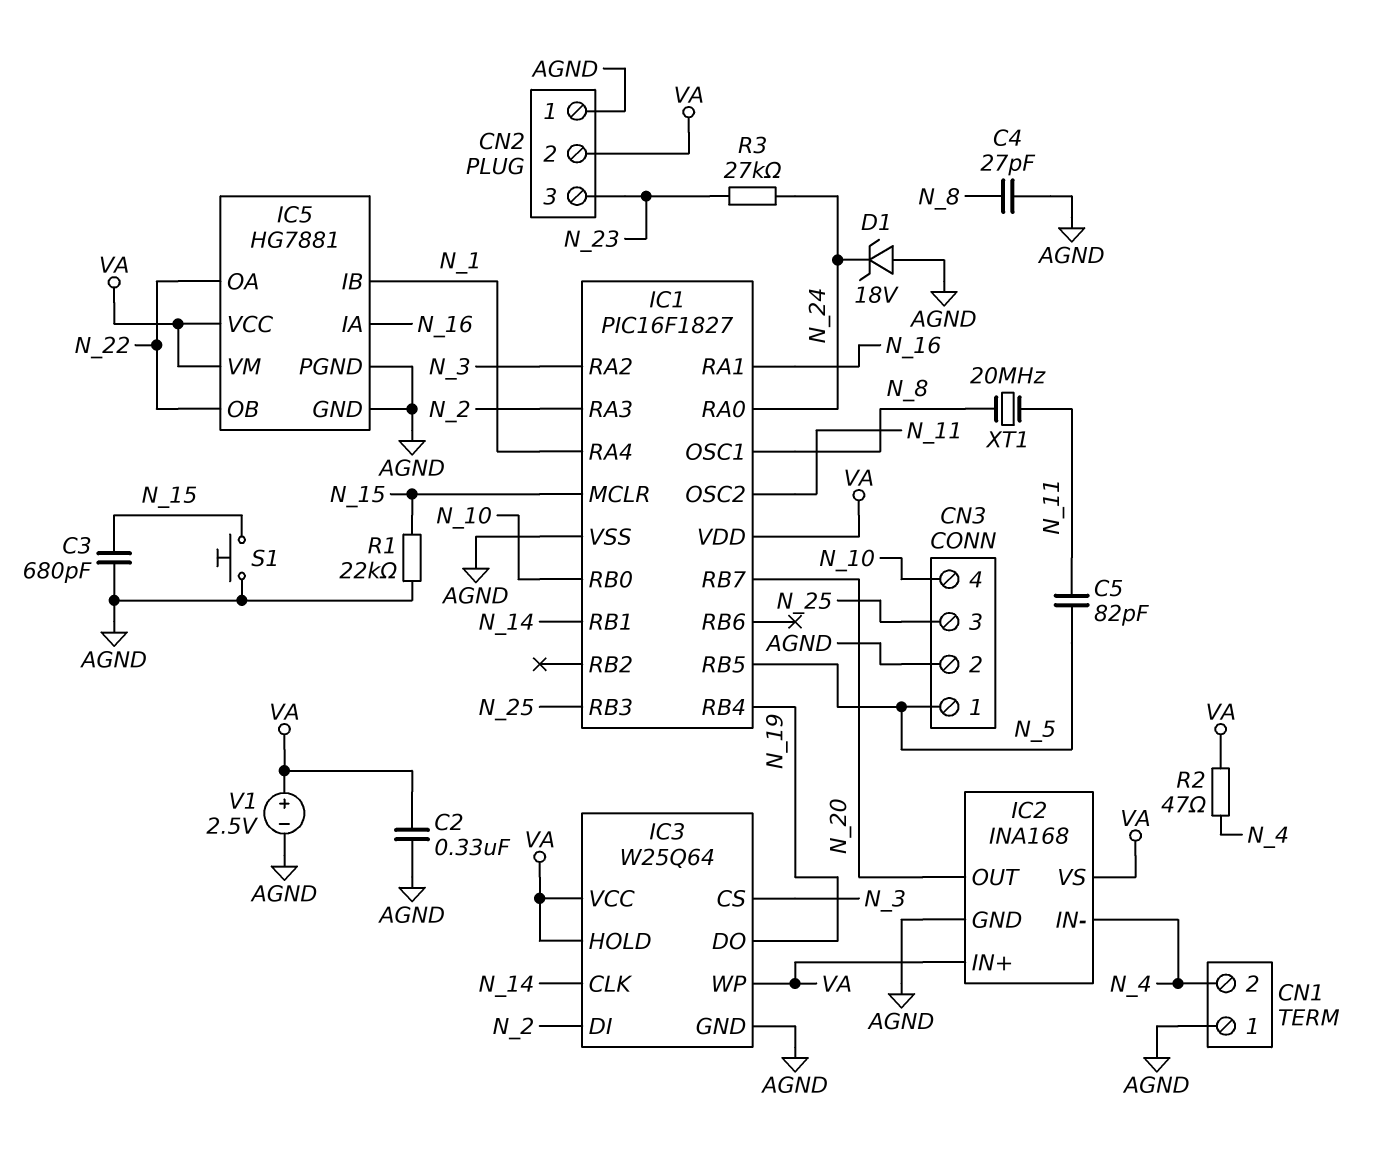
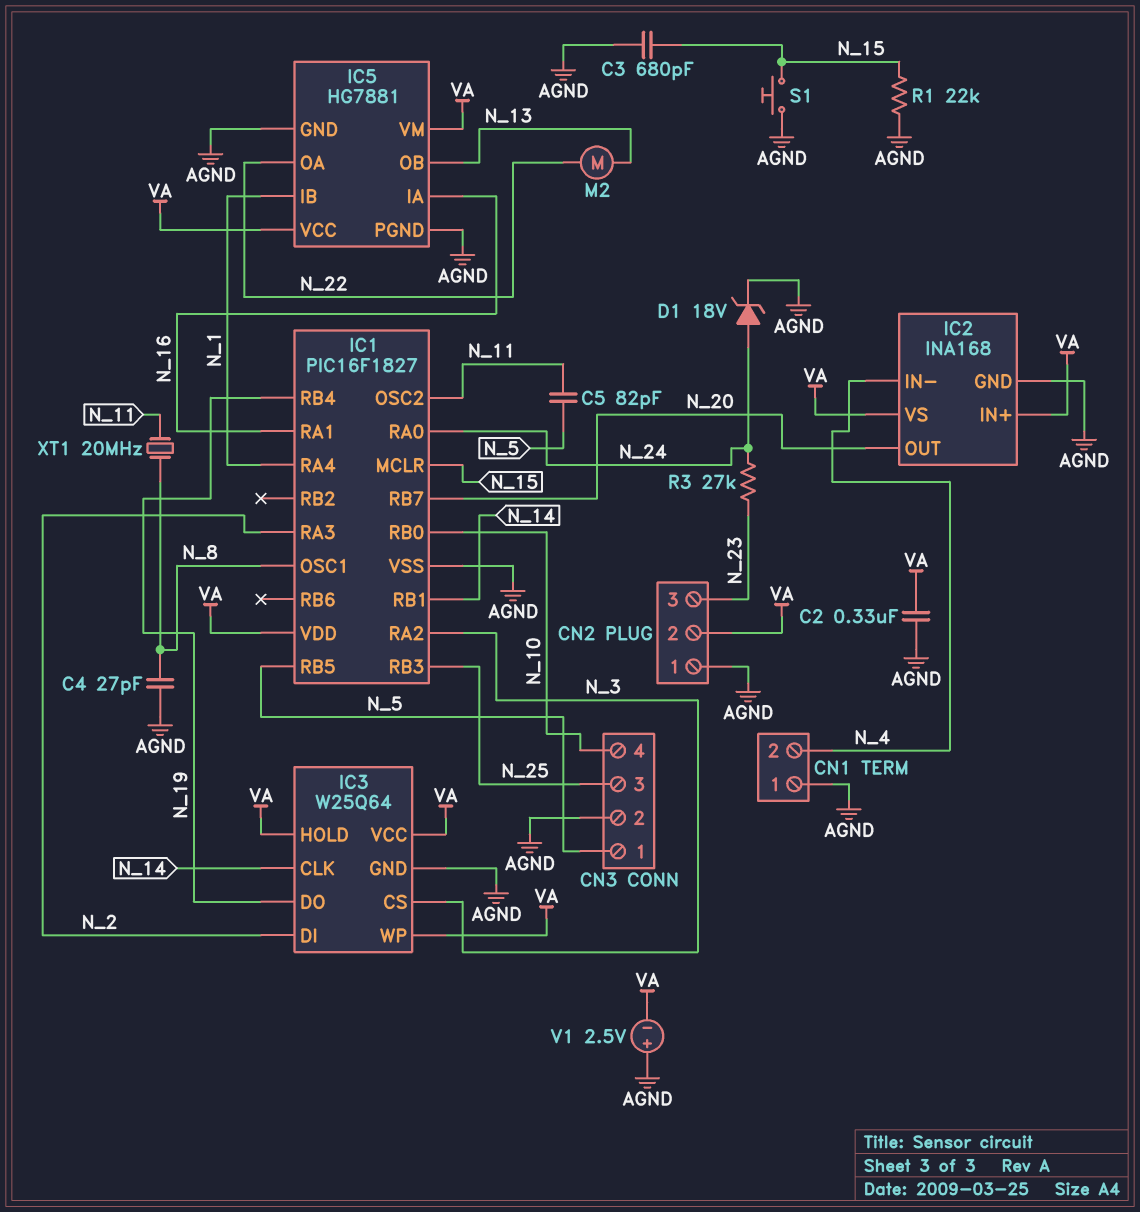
D1: zener 18V (A AGND, K N_24) -> zener 18V (A N_24, K AGND)
IC5 pin OB: N_22 -> N_13
M2: none -> motor (N_13, N_22)
R2: 47 (N_4, VA) -> none
V1: 2.5V (plus VA, minus AGND) -> 2.5V (plus AGND, minus VA)

